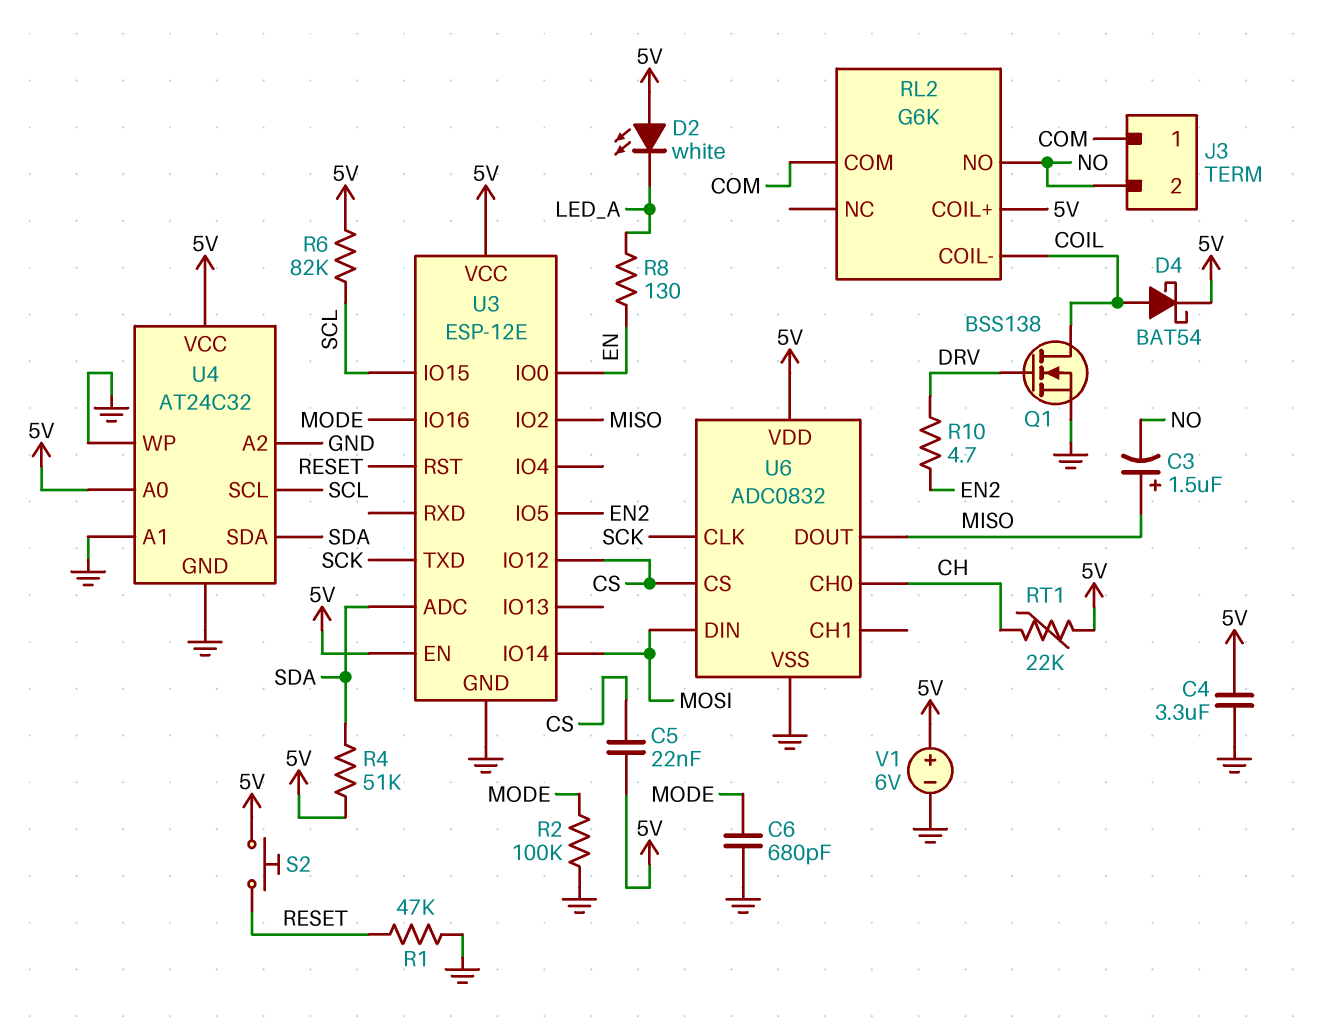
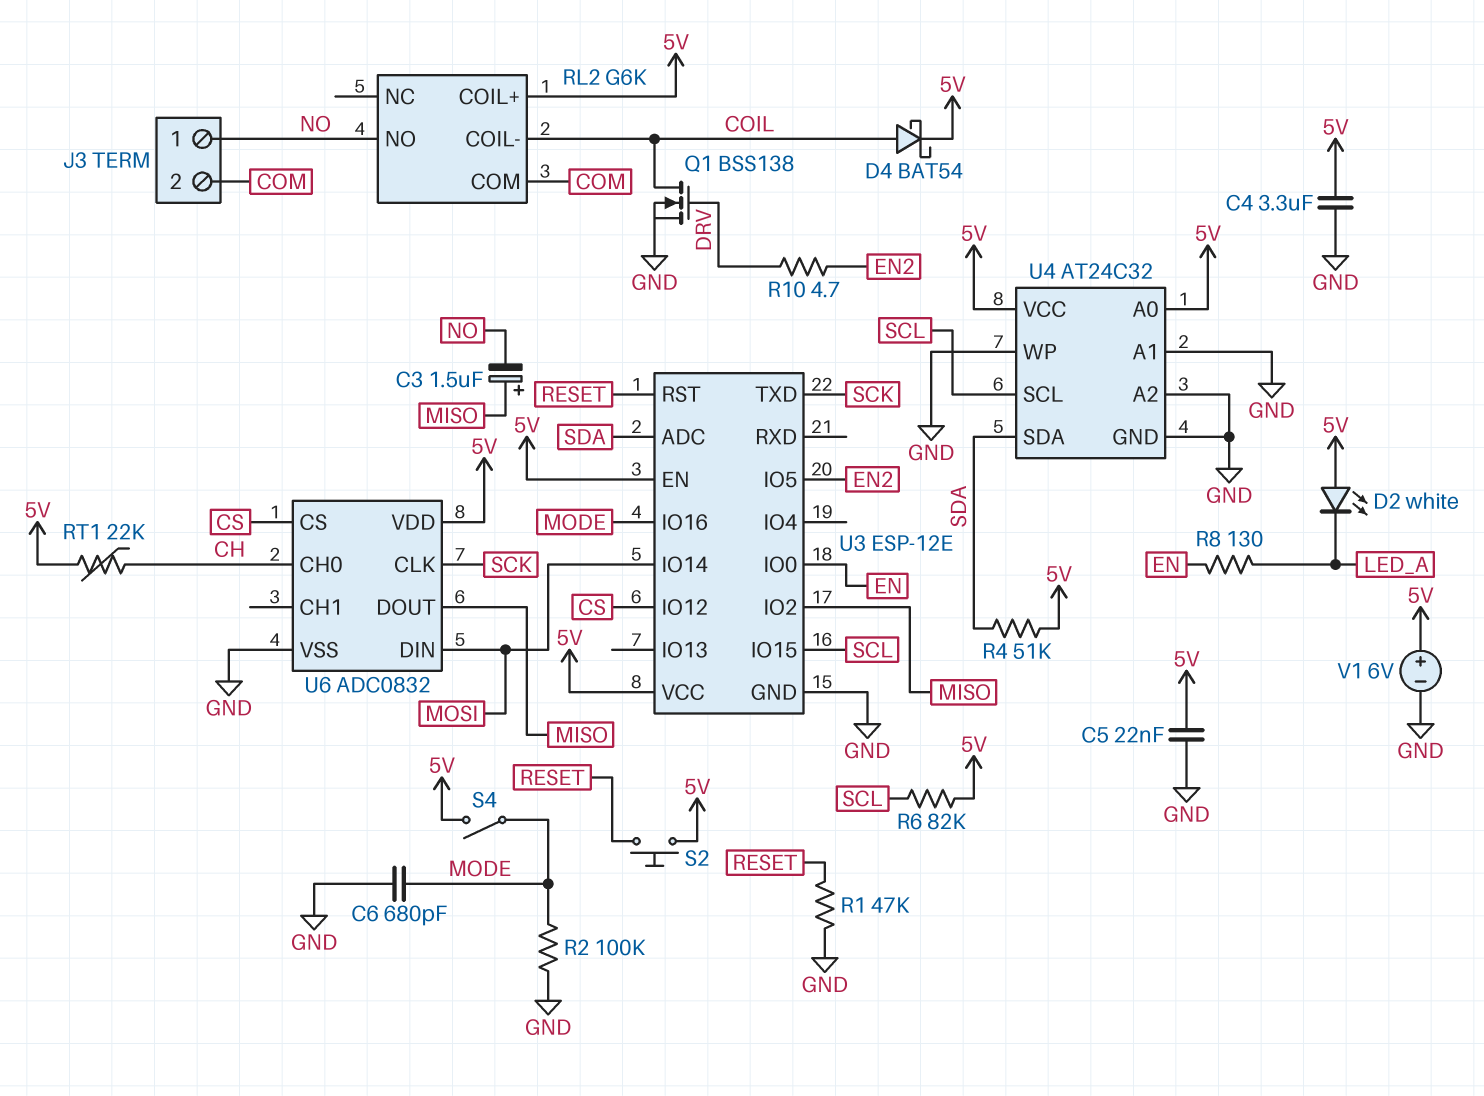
C5: 22nF (5V, CS) -> 22nF (5V, GND)
J3 pin 1: COM -> NO
J3 pin 2: NO -> COM
S4: none -> switch (5V, MODE)

